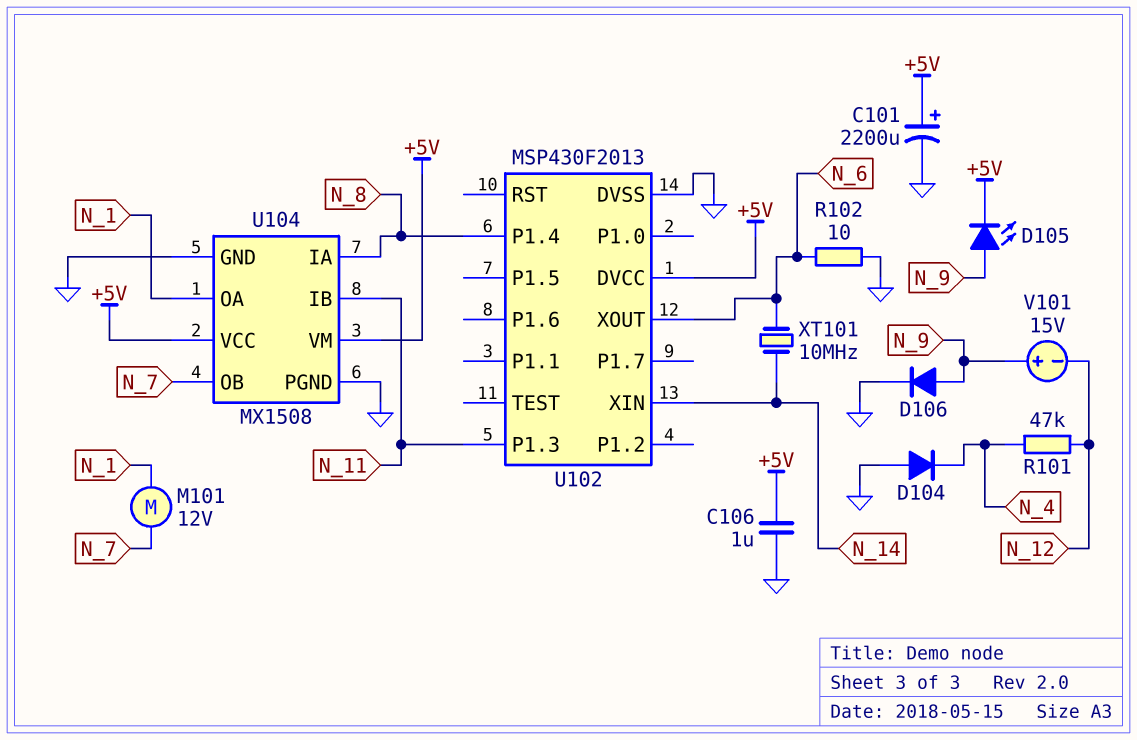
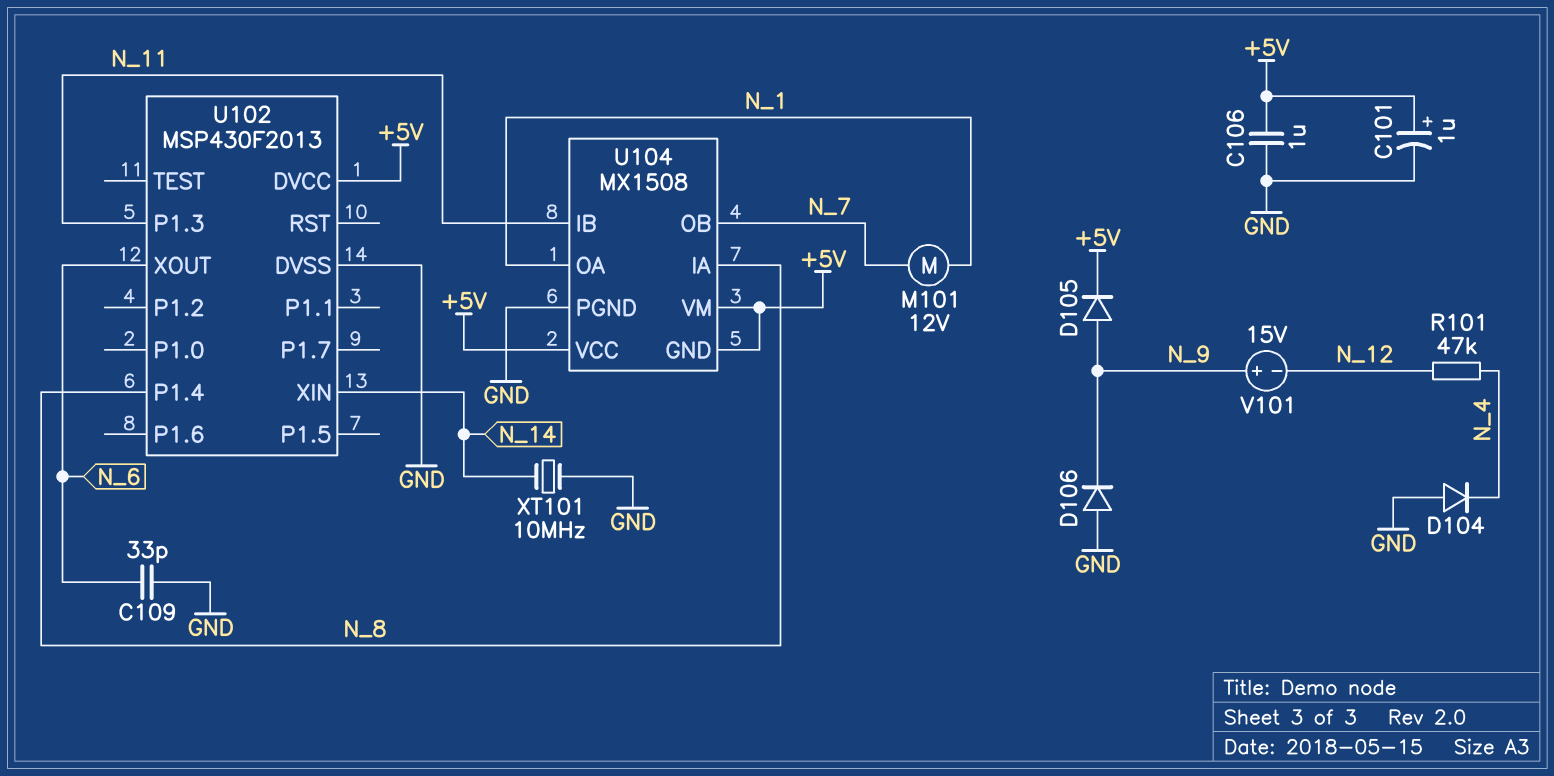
C101: 2200uF (plus +5V, minus GND) -> 1uF (plus +5V, minus GND)
C109: none -> 33pF (GND, N_6)
D105: LED (A N_9, K +5V) -> diode (A N_9, K +5V)
D106: diode (A N_9, K GND) -> diode (A GND, K N_9)
R102: 10 (GND, N_6) -> none
U104 pin GND: GND -> +5V
XT101: 10MHz (N_6, N_14) -> 10MHz (GND, N_14)

